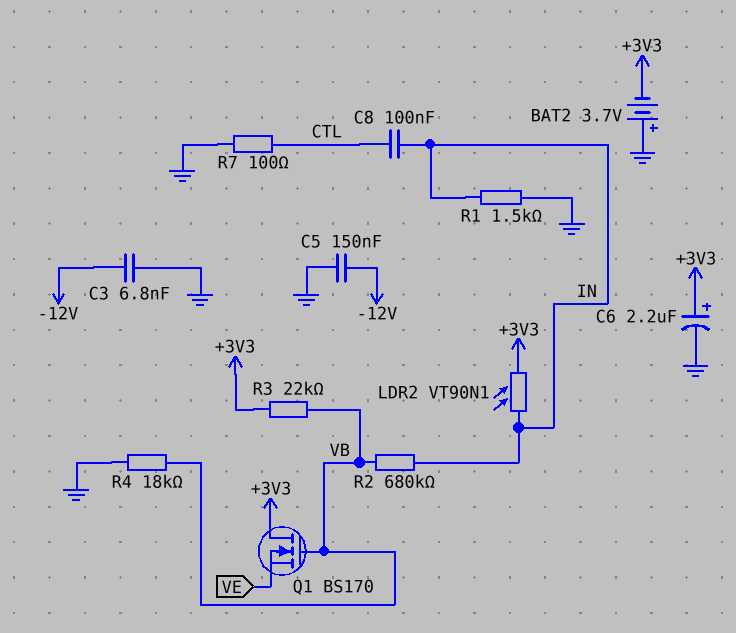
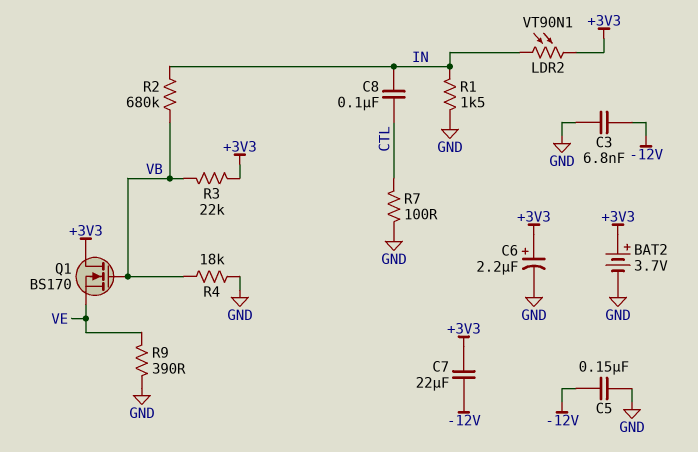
BAT2: 3.7V (plus GND, minus +3V3) -> 3.7V (plus +3V3, minus GND)
C7: none -> 22uF (+3V3, -12V)
R9: none -> 390 (GND, VE)

